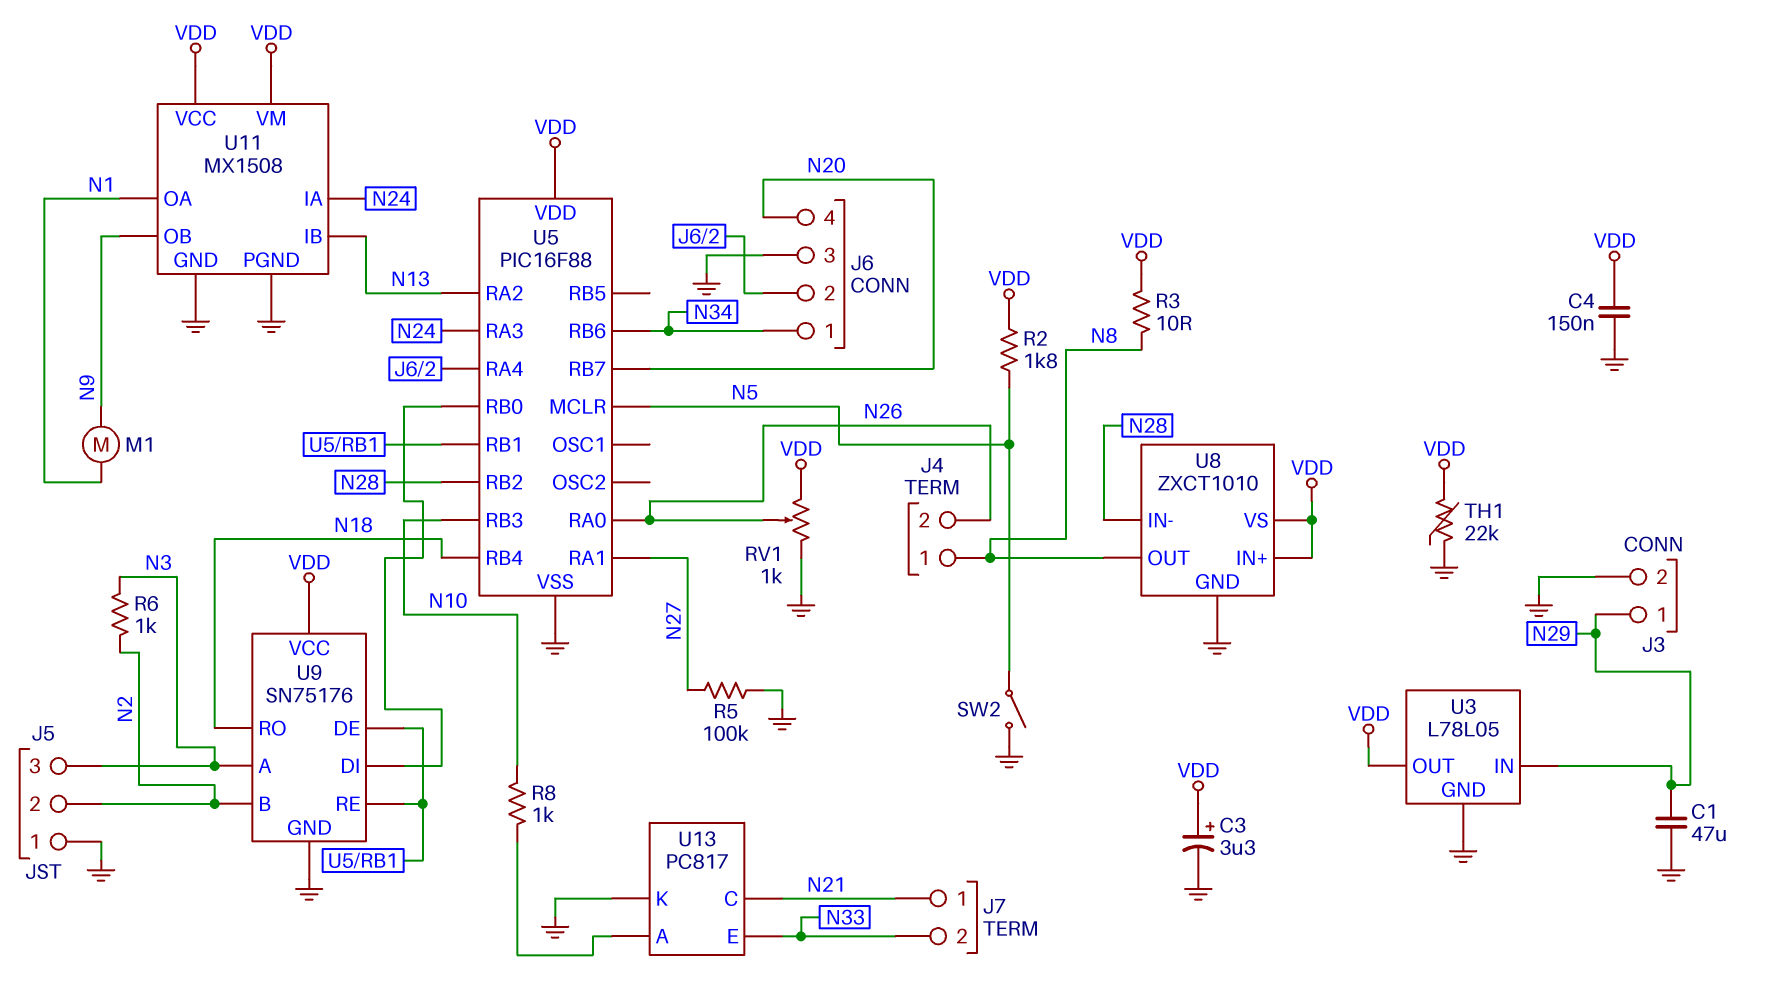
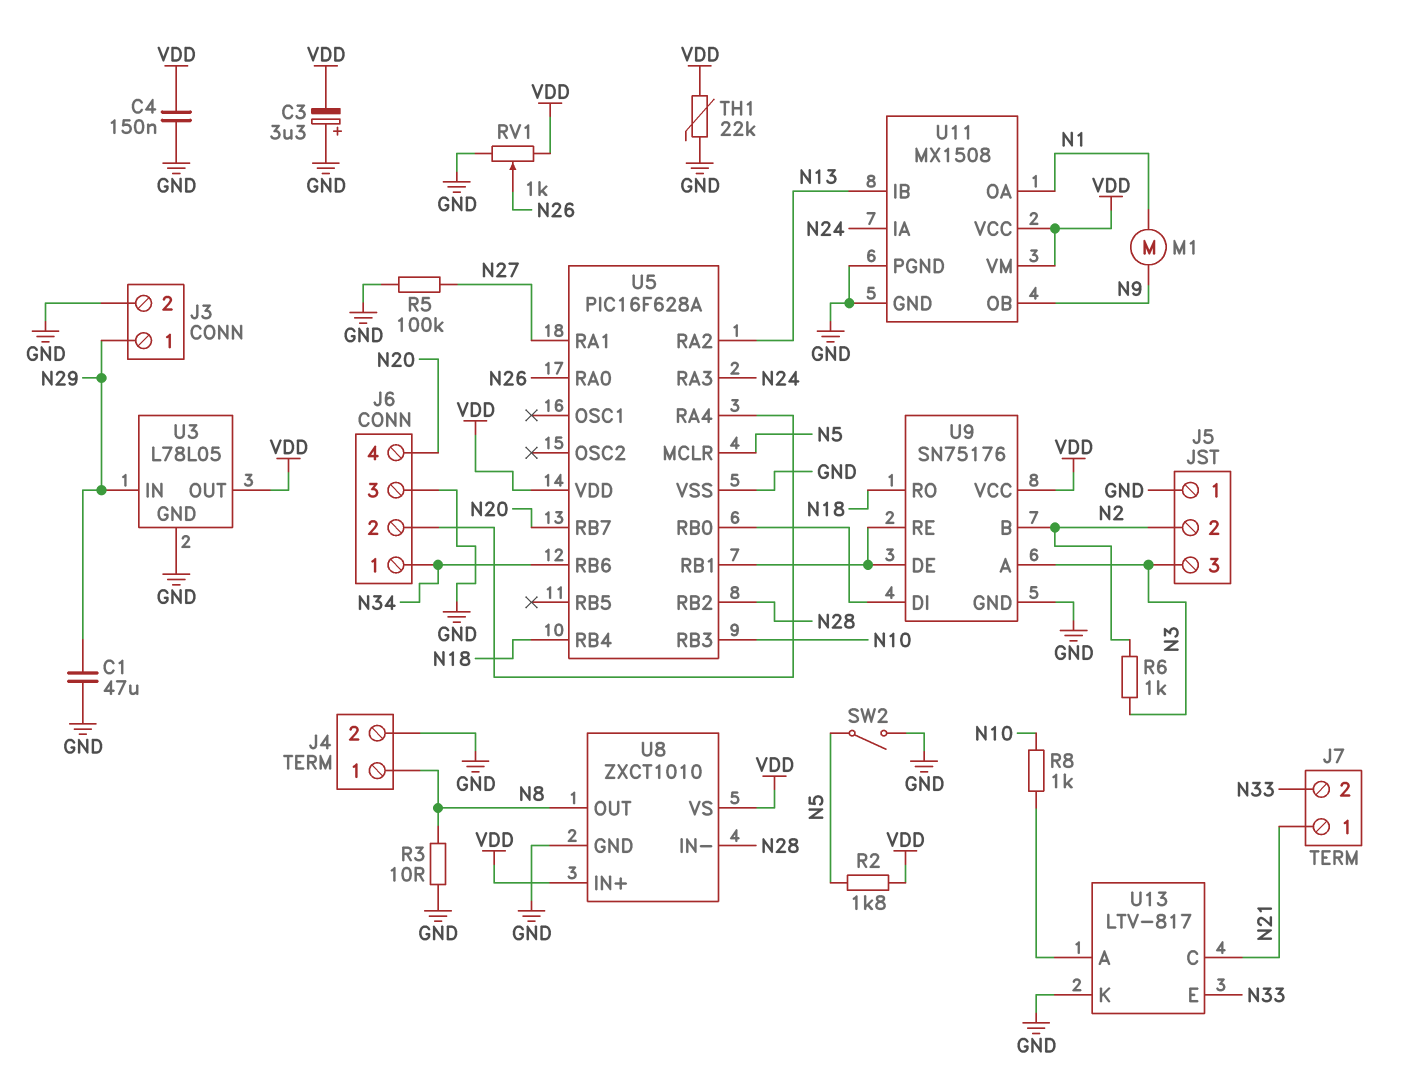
C3: 3.3uF (plus VDD, minus GND) -> 3.3uF (plus GND, minus VDD)
J4 pin 2: N26 -> GND
R3: 10 (N8, VDD) -> 10 (GND, N8)
U5: PIC16F88 -> PIC16F628A
U13: PC817 -> LTV-817

